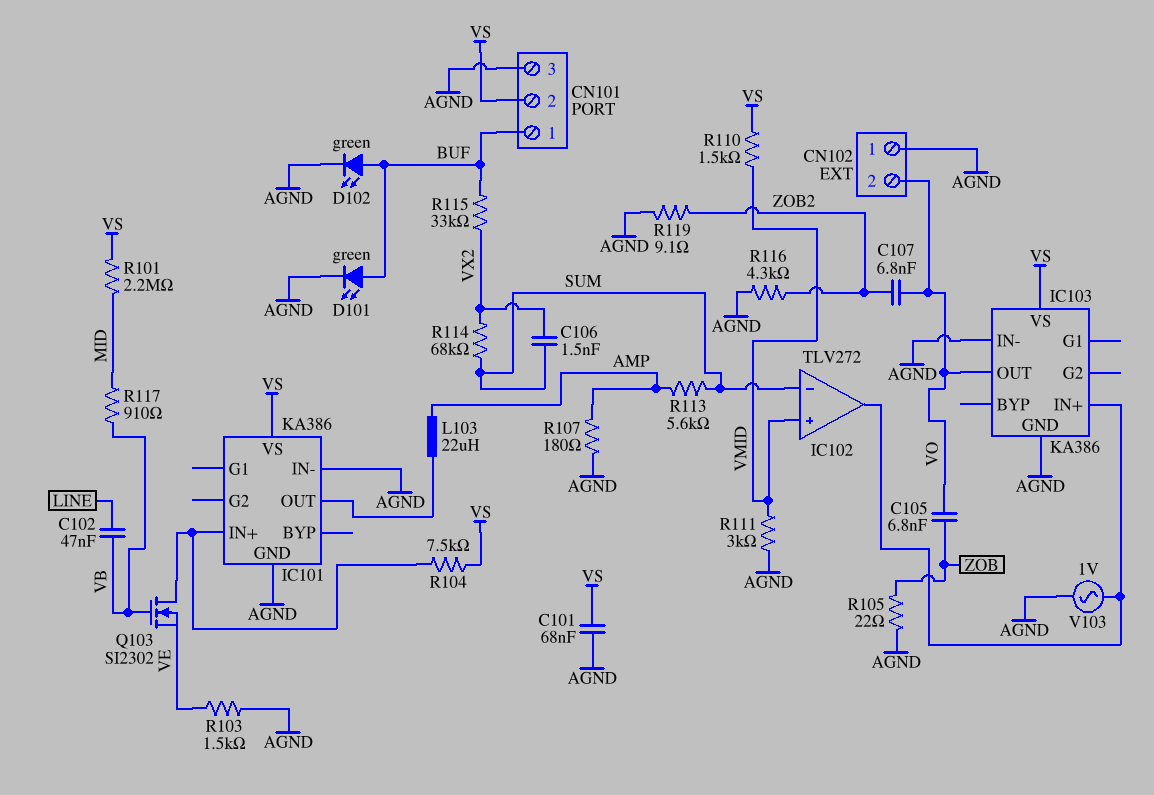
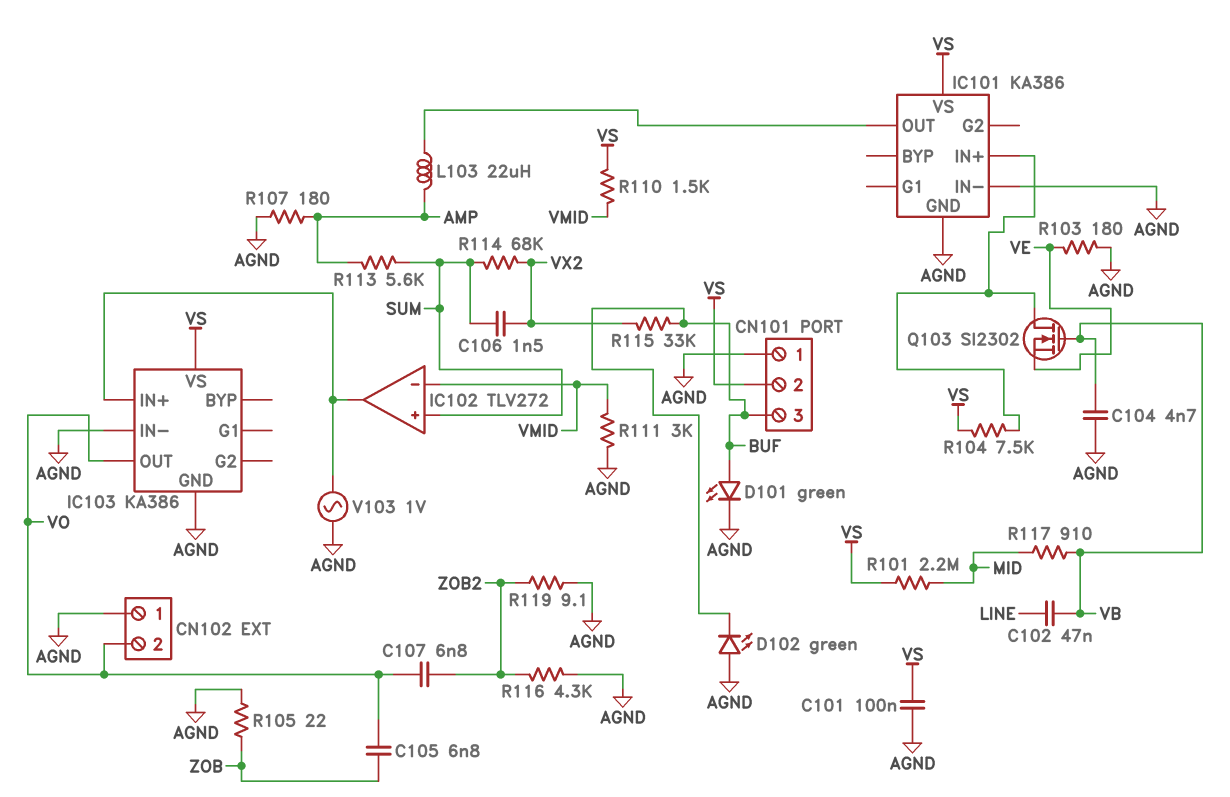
C101: 68nF (AGND, VS) -> 100nF (AGND, VS)
C104: none -> 4.7nF (AGND, VB)
CN101 pin 1: BUF -> AGND
CN101 pin 3: AGND -> BUF
D102: LED green (A BUF, K AGND) -> LED green (A AGND, K BUF)
IC102 pin in+: VMID -> SUM
IC102 pin in-: SUM -> VMID
R103: 1.5k (AGND, VE) -> 180 (AGND, VE)

